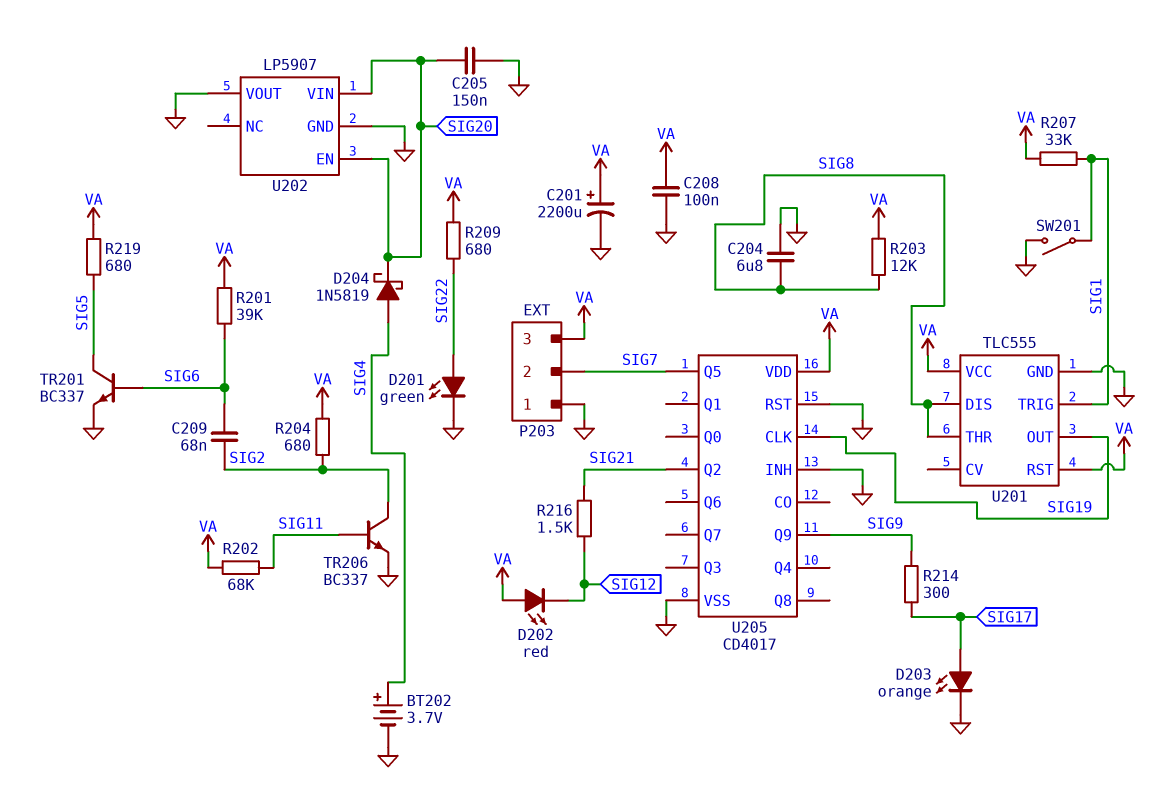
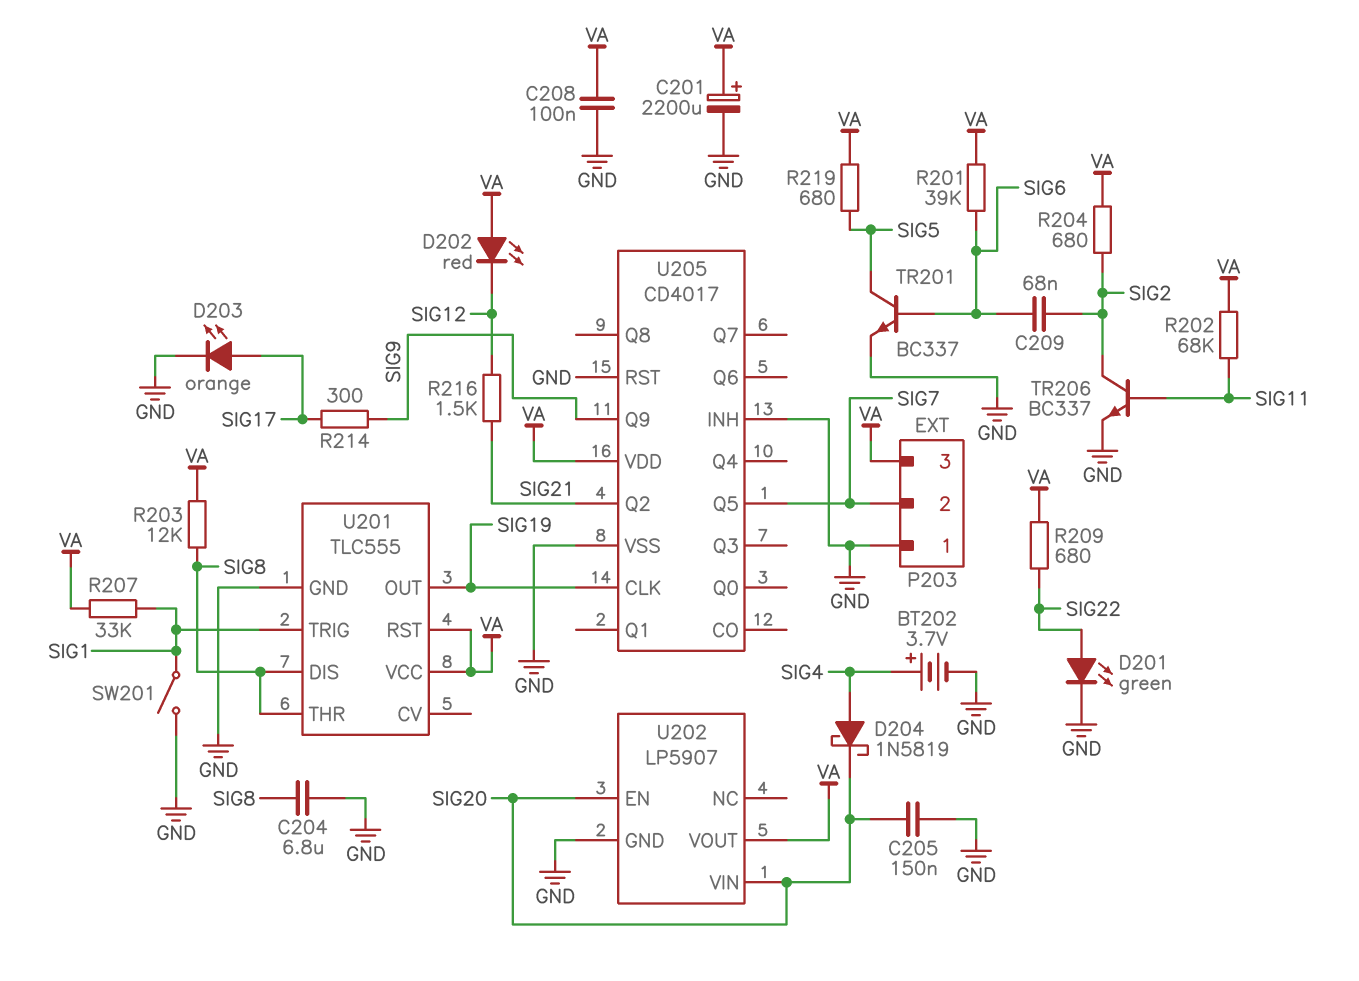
U202 pin VOUT: GND -> VA

